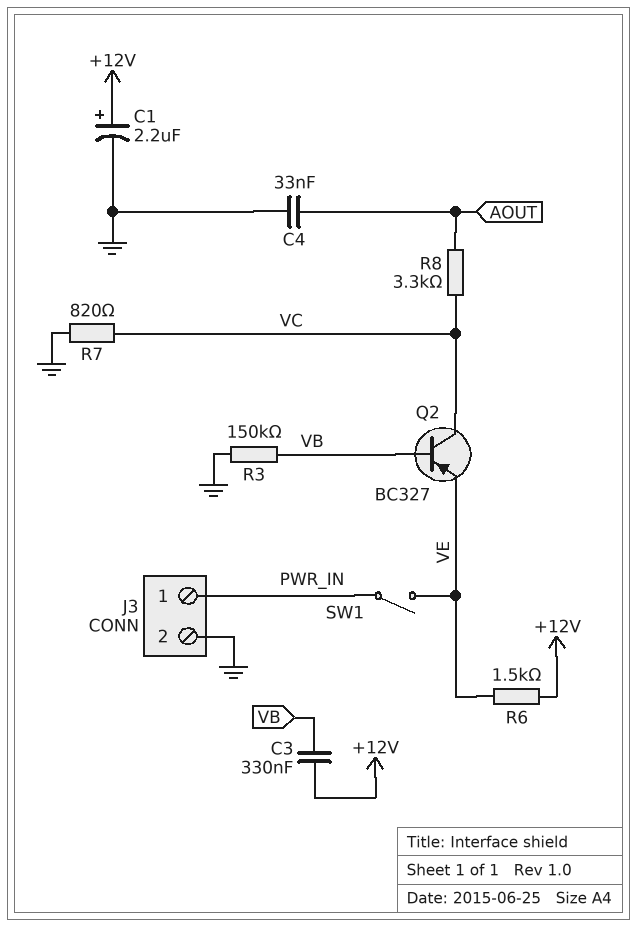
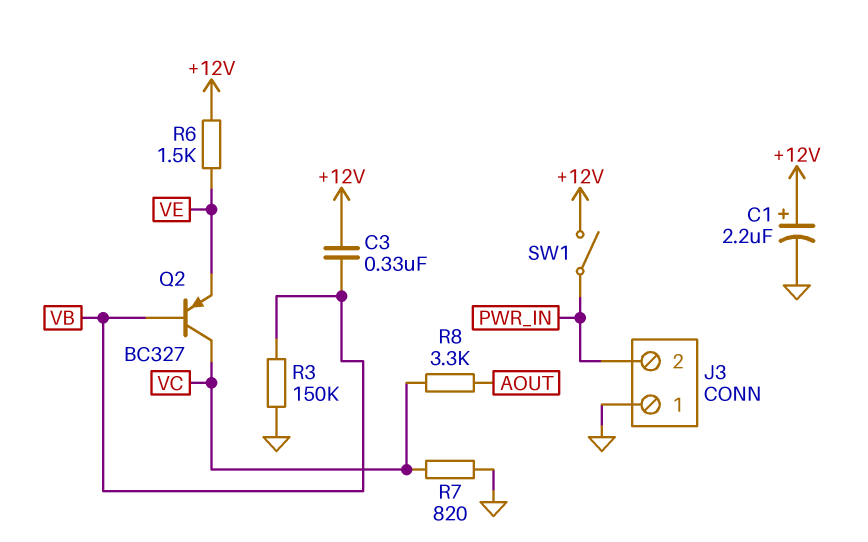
C4: 33nF (AOUT, GND) -> none
J3 pin 1: PWR_IN -> GND
J3 pin 2: GND -> PWR_IN
SW1: switch (PWR_IN, VE) -> switch (+12V, PWR_IN)

